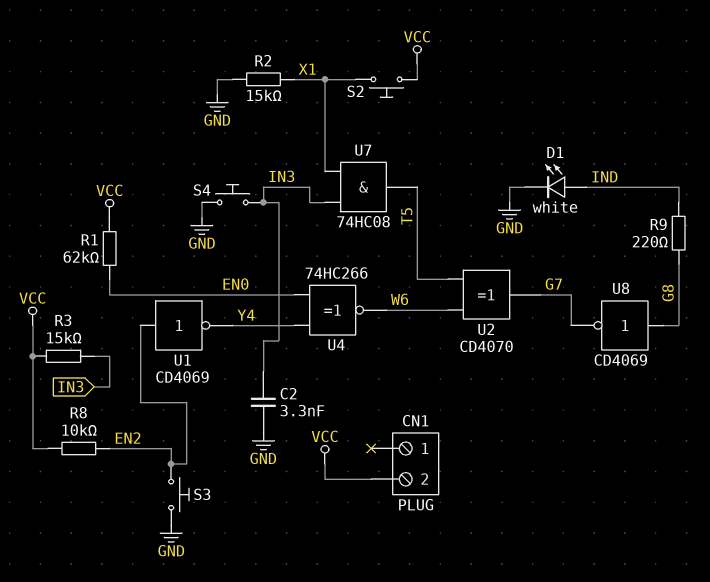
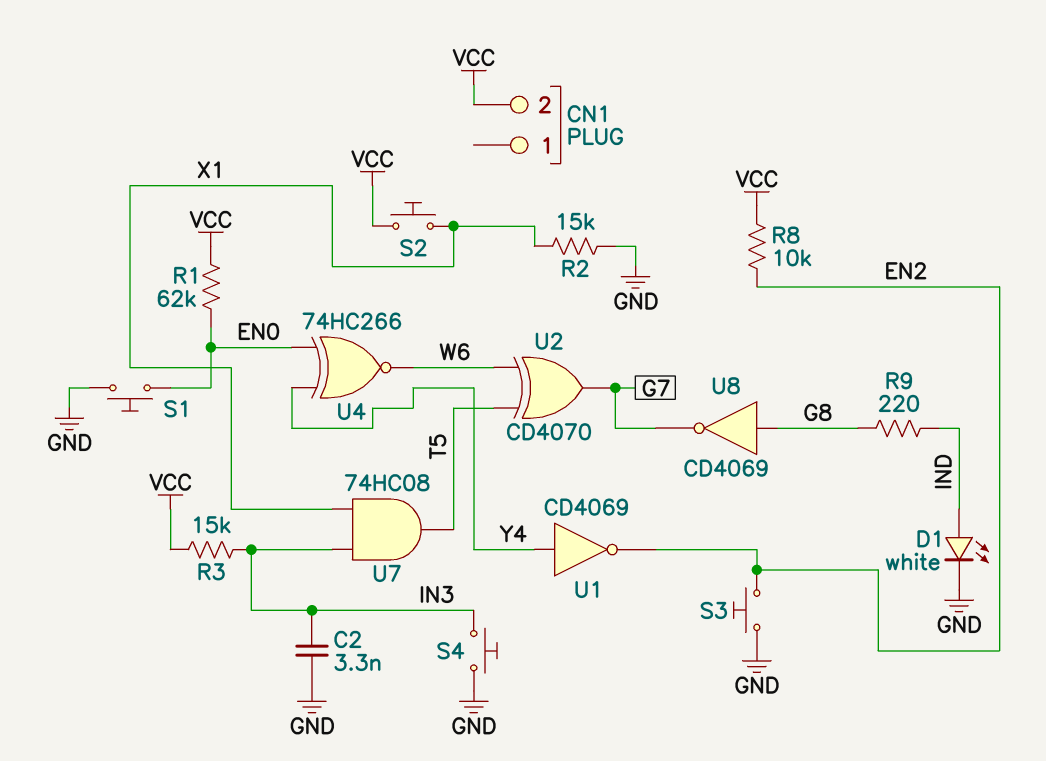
S1: none -> button (EN0, GND)
U1: NOT CD4069 (in EN2, out Y4) -> NOT CD4069 (in Y4, out EN2)

